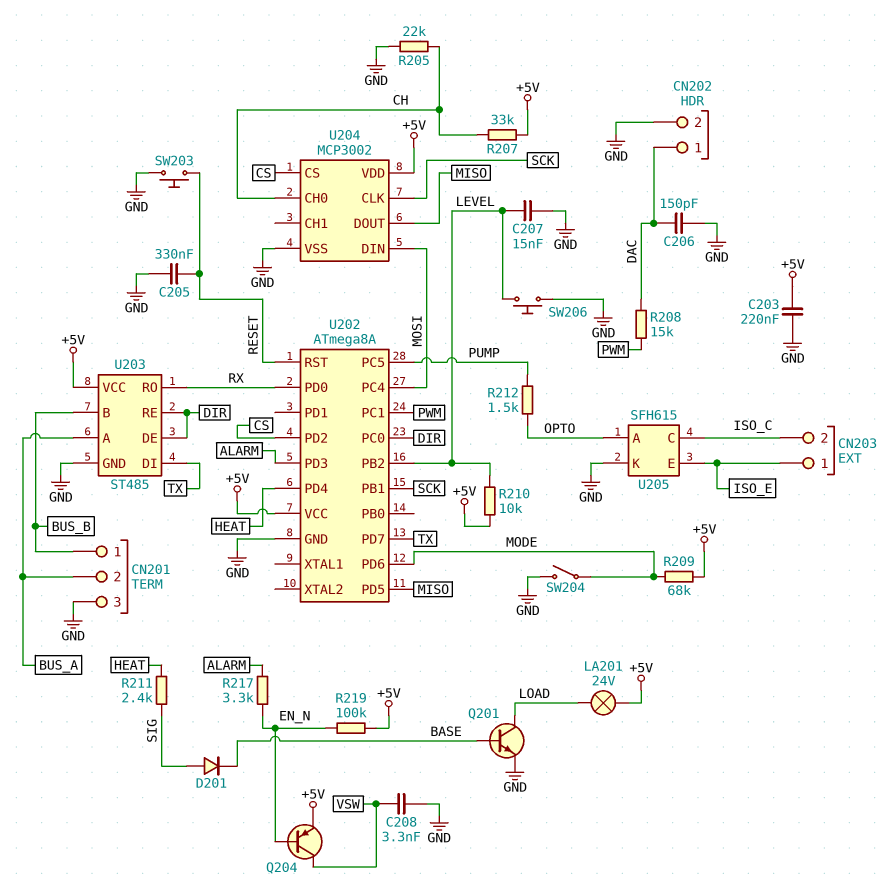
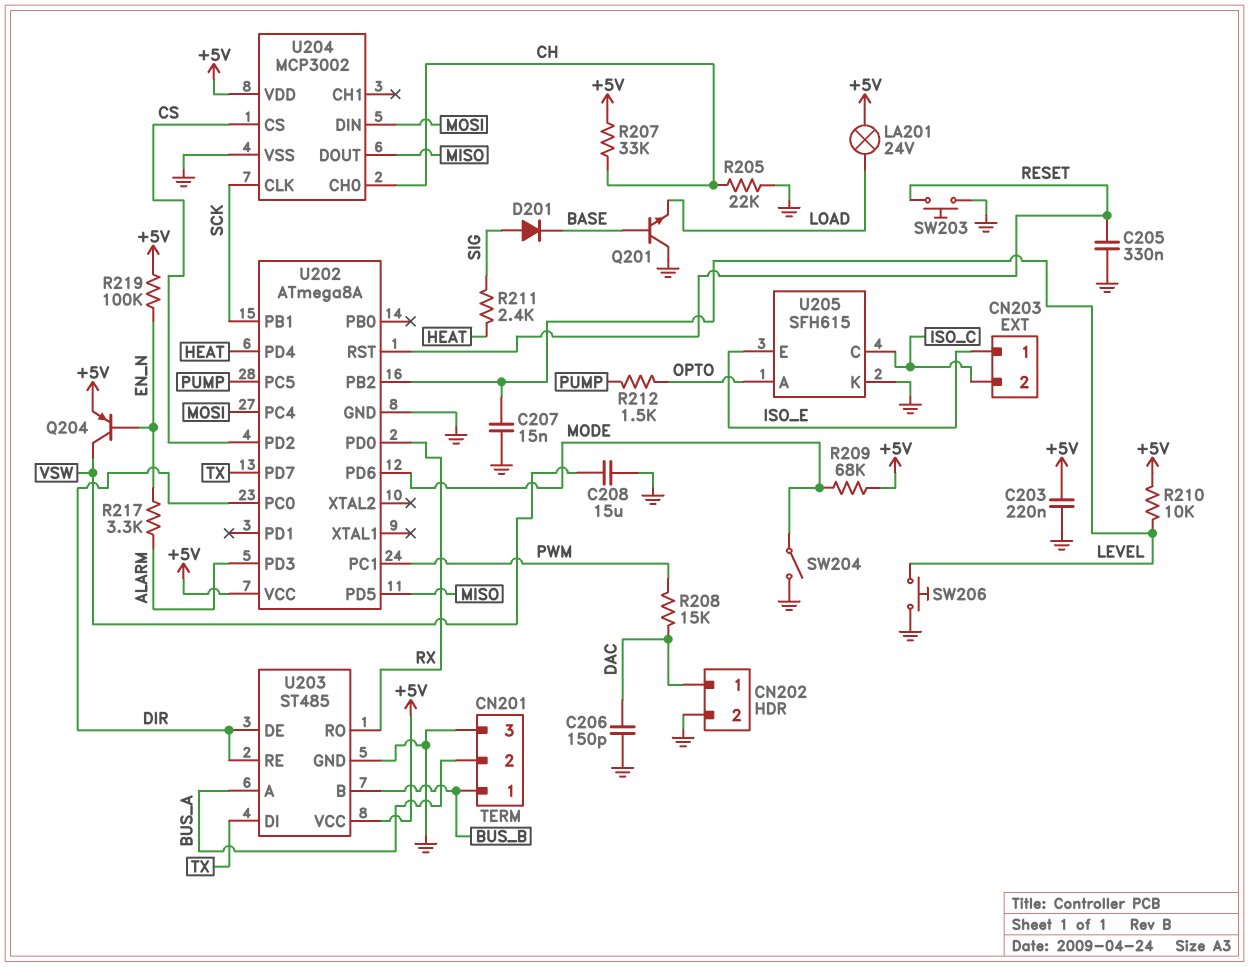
C208: 3.3nF (GND, VSW) -> 15uF (GND, VSW)
Q201: NPN (B BASE, C LOAD, E GND) -> NPN (B BASE, C GND, E LOAD)

